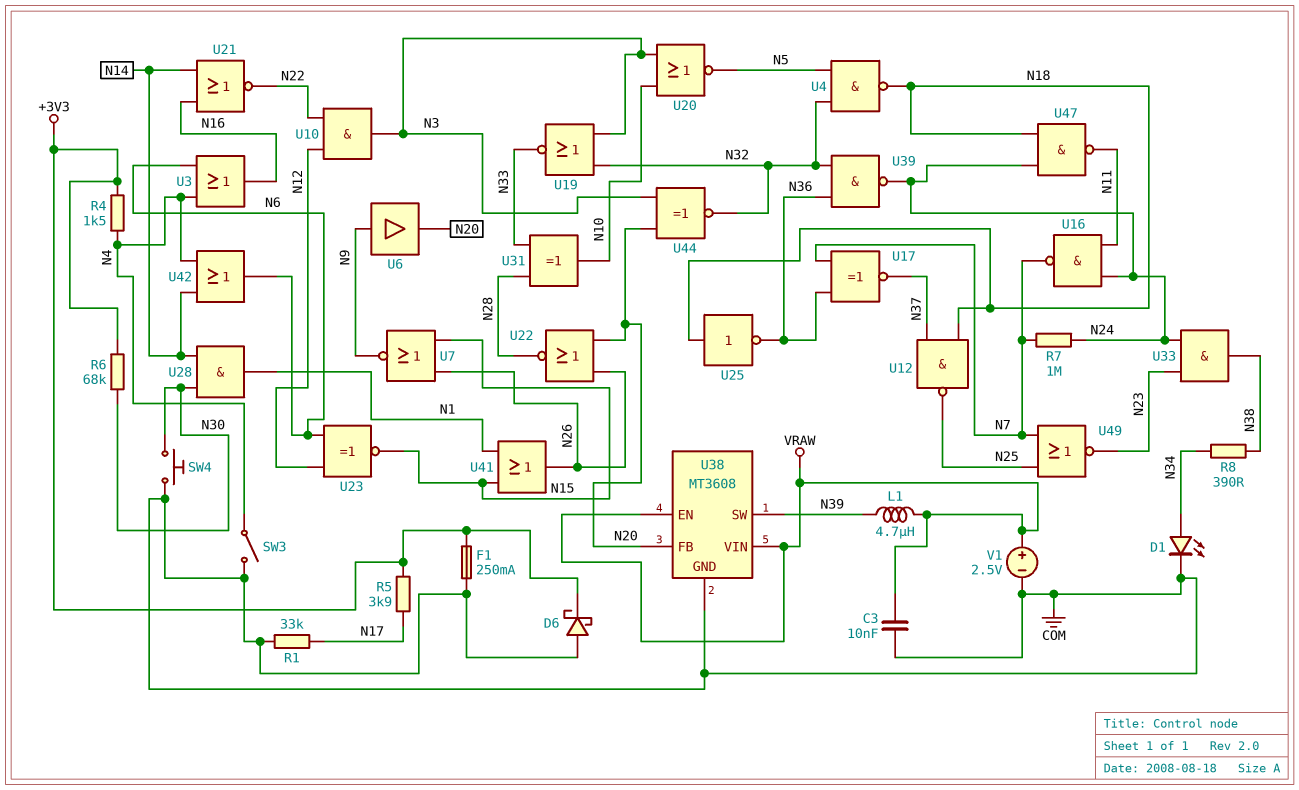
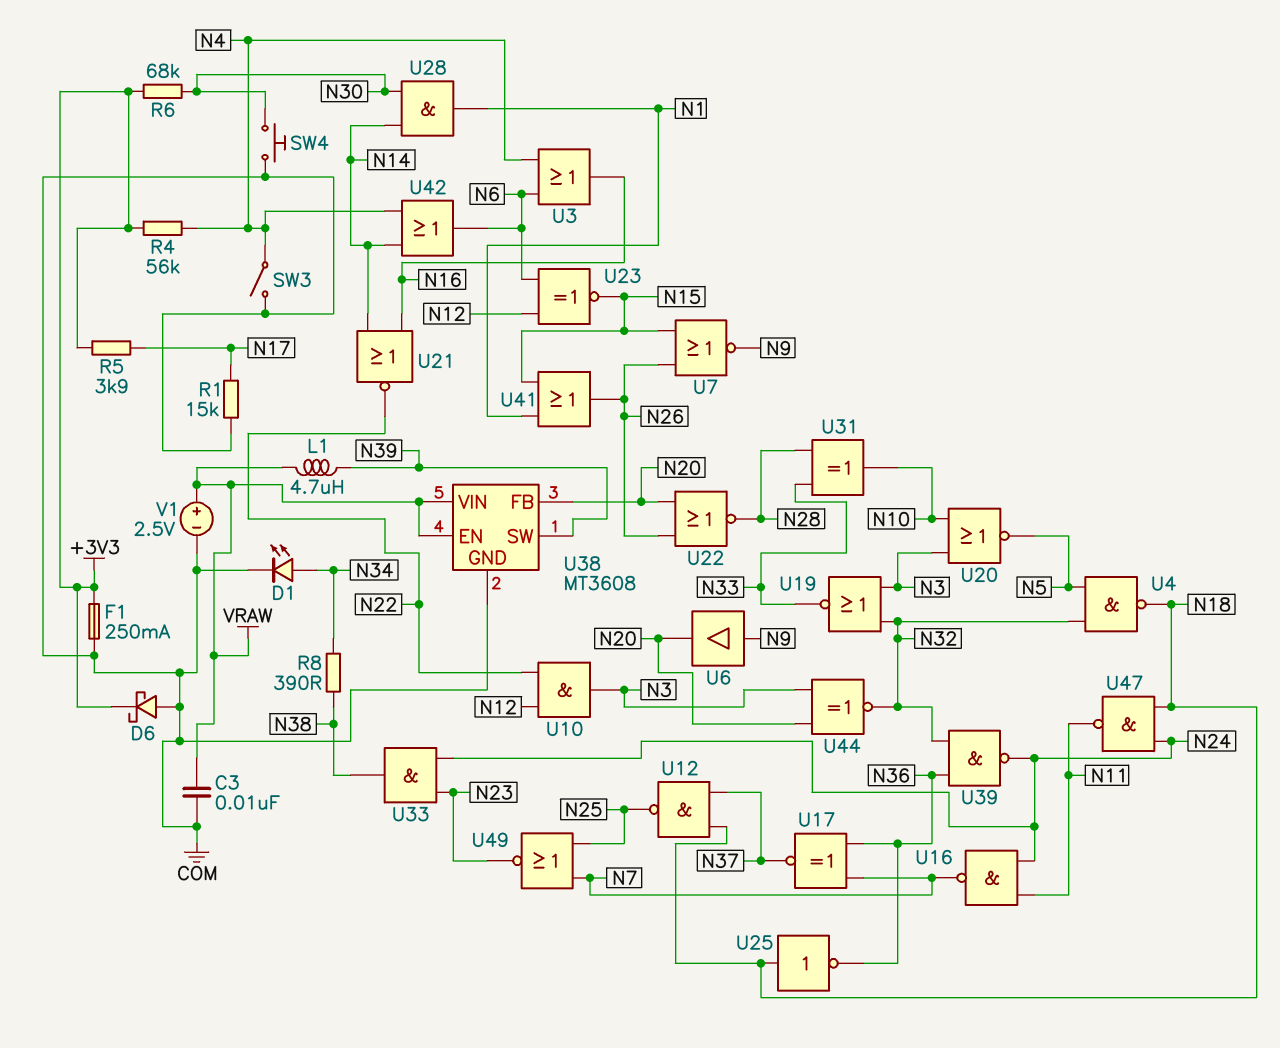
R1: 33k (COM, N17) -> 15k (COM, N17)
R4: 1.5k (+3V3, N4) -> 56k (+3V3, N4)
R7: 1M (N7, N24) -> none

